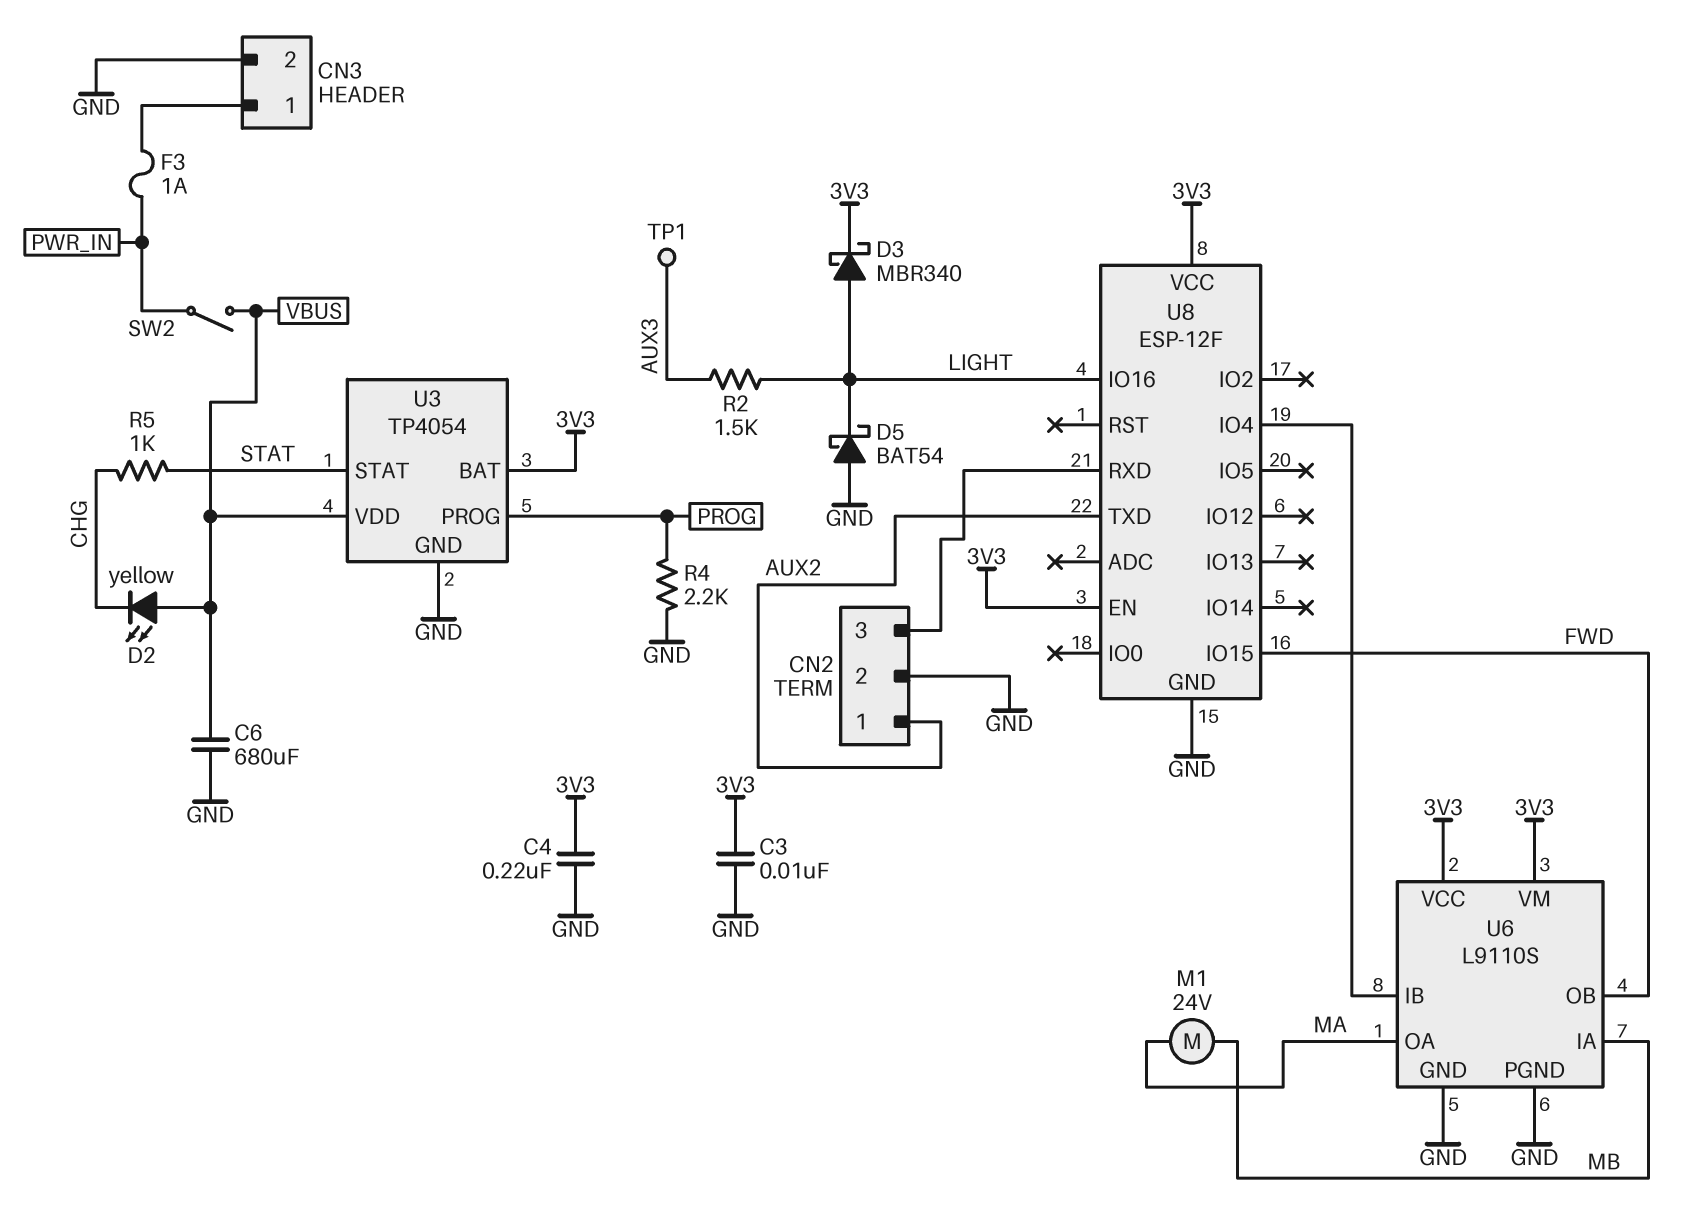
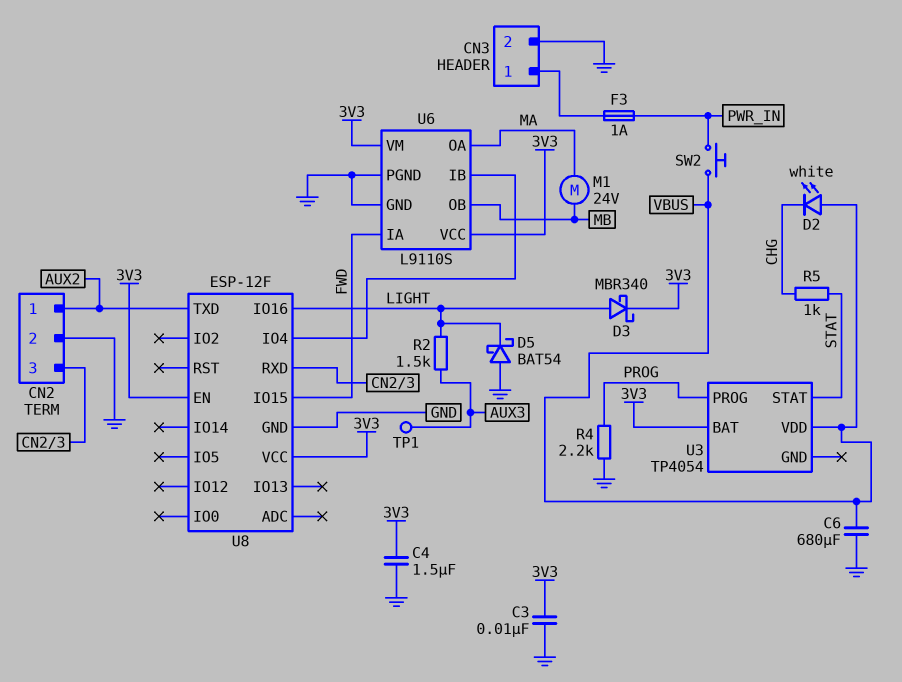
C4: 220nF (3V3, GND) -> 1.5uF (3V3, GND)
D2: LED yellow (A VBUS, K CHG) -> LED white (A VBUS, K CHG)
SW2: switch (PWR_IN, VBUS) -> button (PWR_IN, VBUS)
U3 pin GND: GND -> none
U6 pin IA: MB -> FWD
U6 pin OB: FWD -> MB

